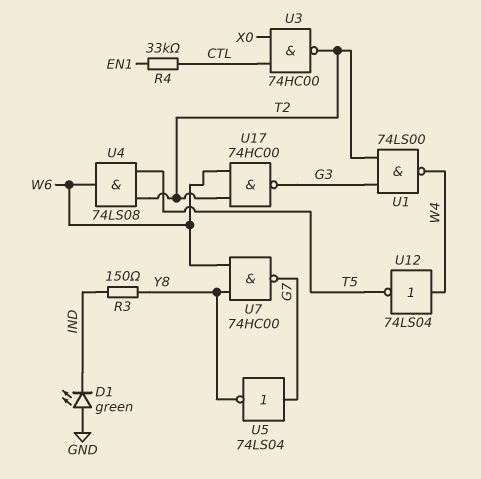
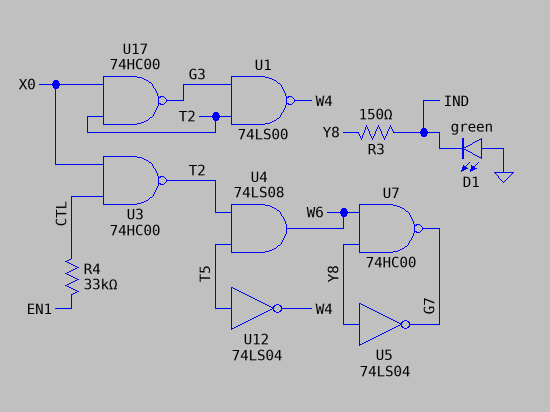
U5: NOT 74LS04 (in G7, out Y8) -> NOT 74LS04 (in Y8, out G7)
U12: NOT 74LS04 (in W4, out T5) -> NOT 74LS04 (in T5, out W4)
U17: NAND 74HC00 (in T2, in W6, out G3) -> NAND 74HC00 (in T2, in X0, out G3)

